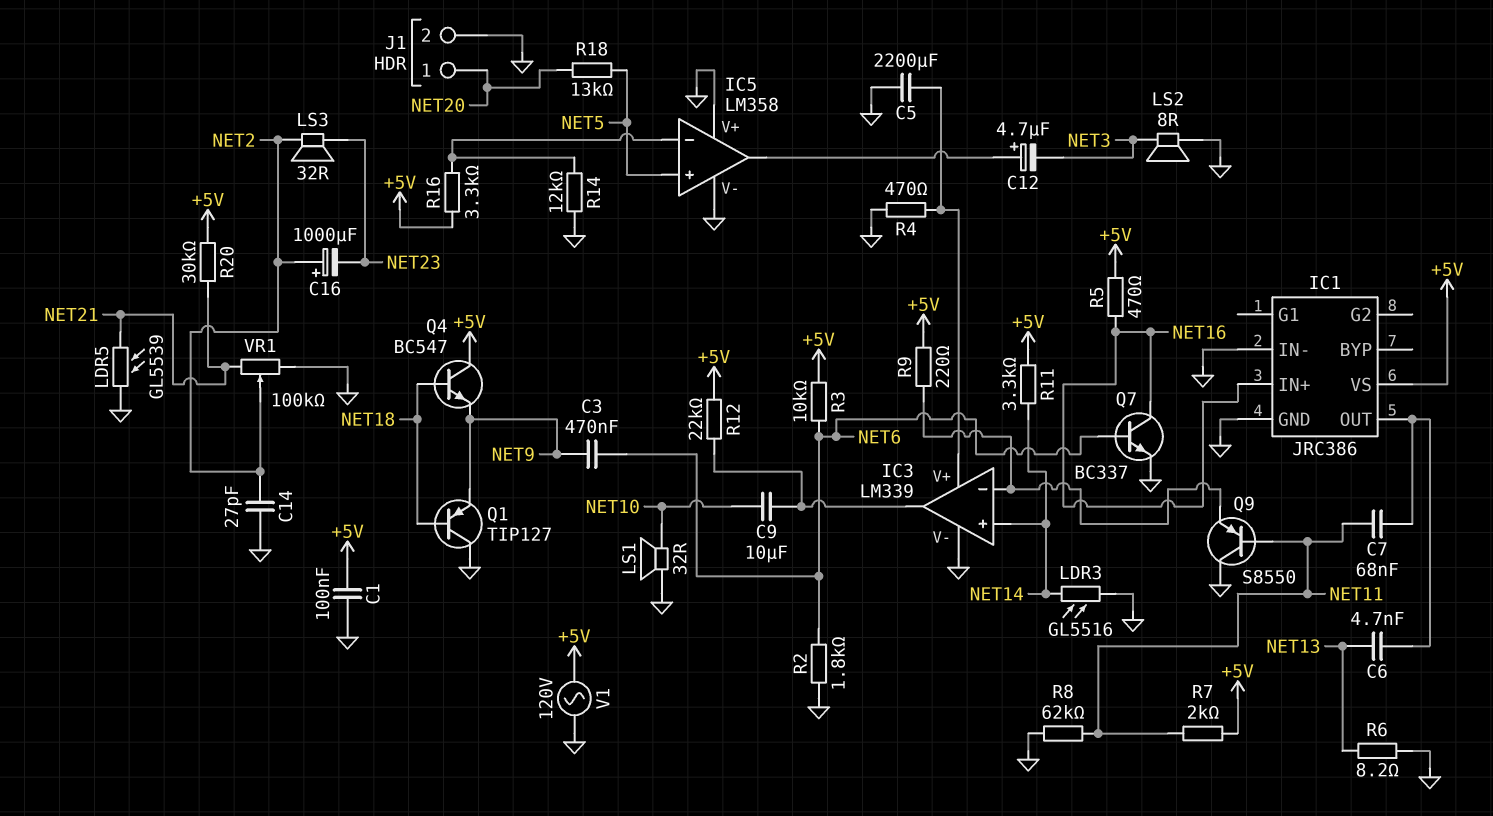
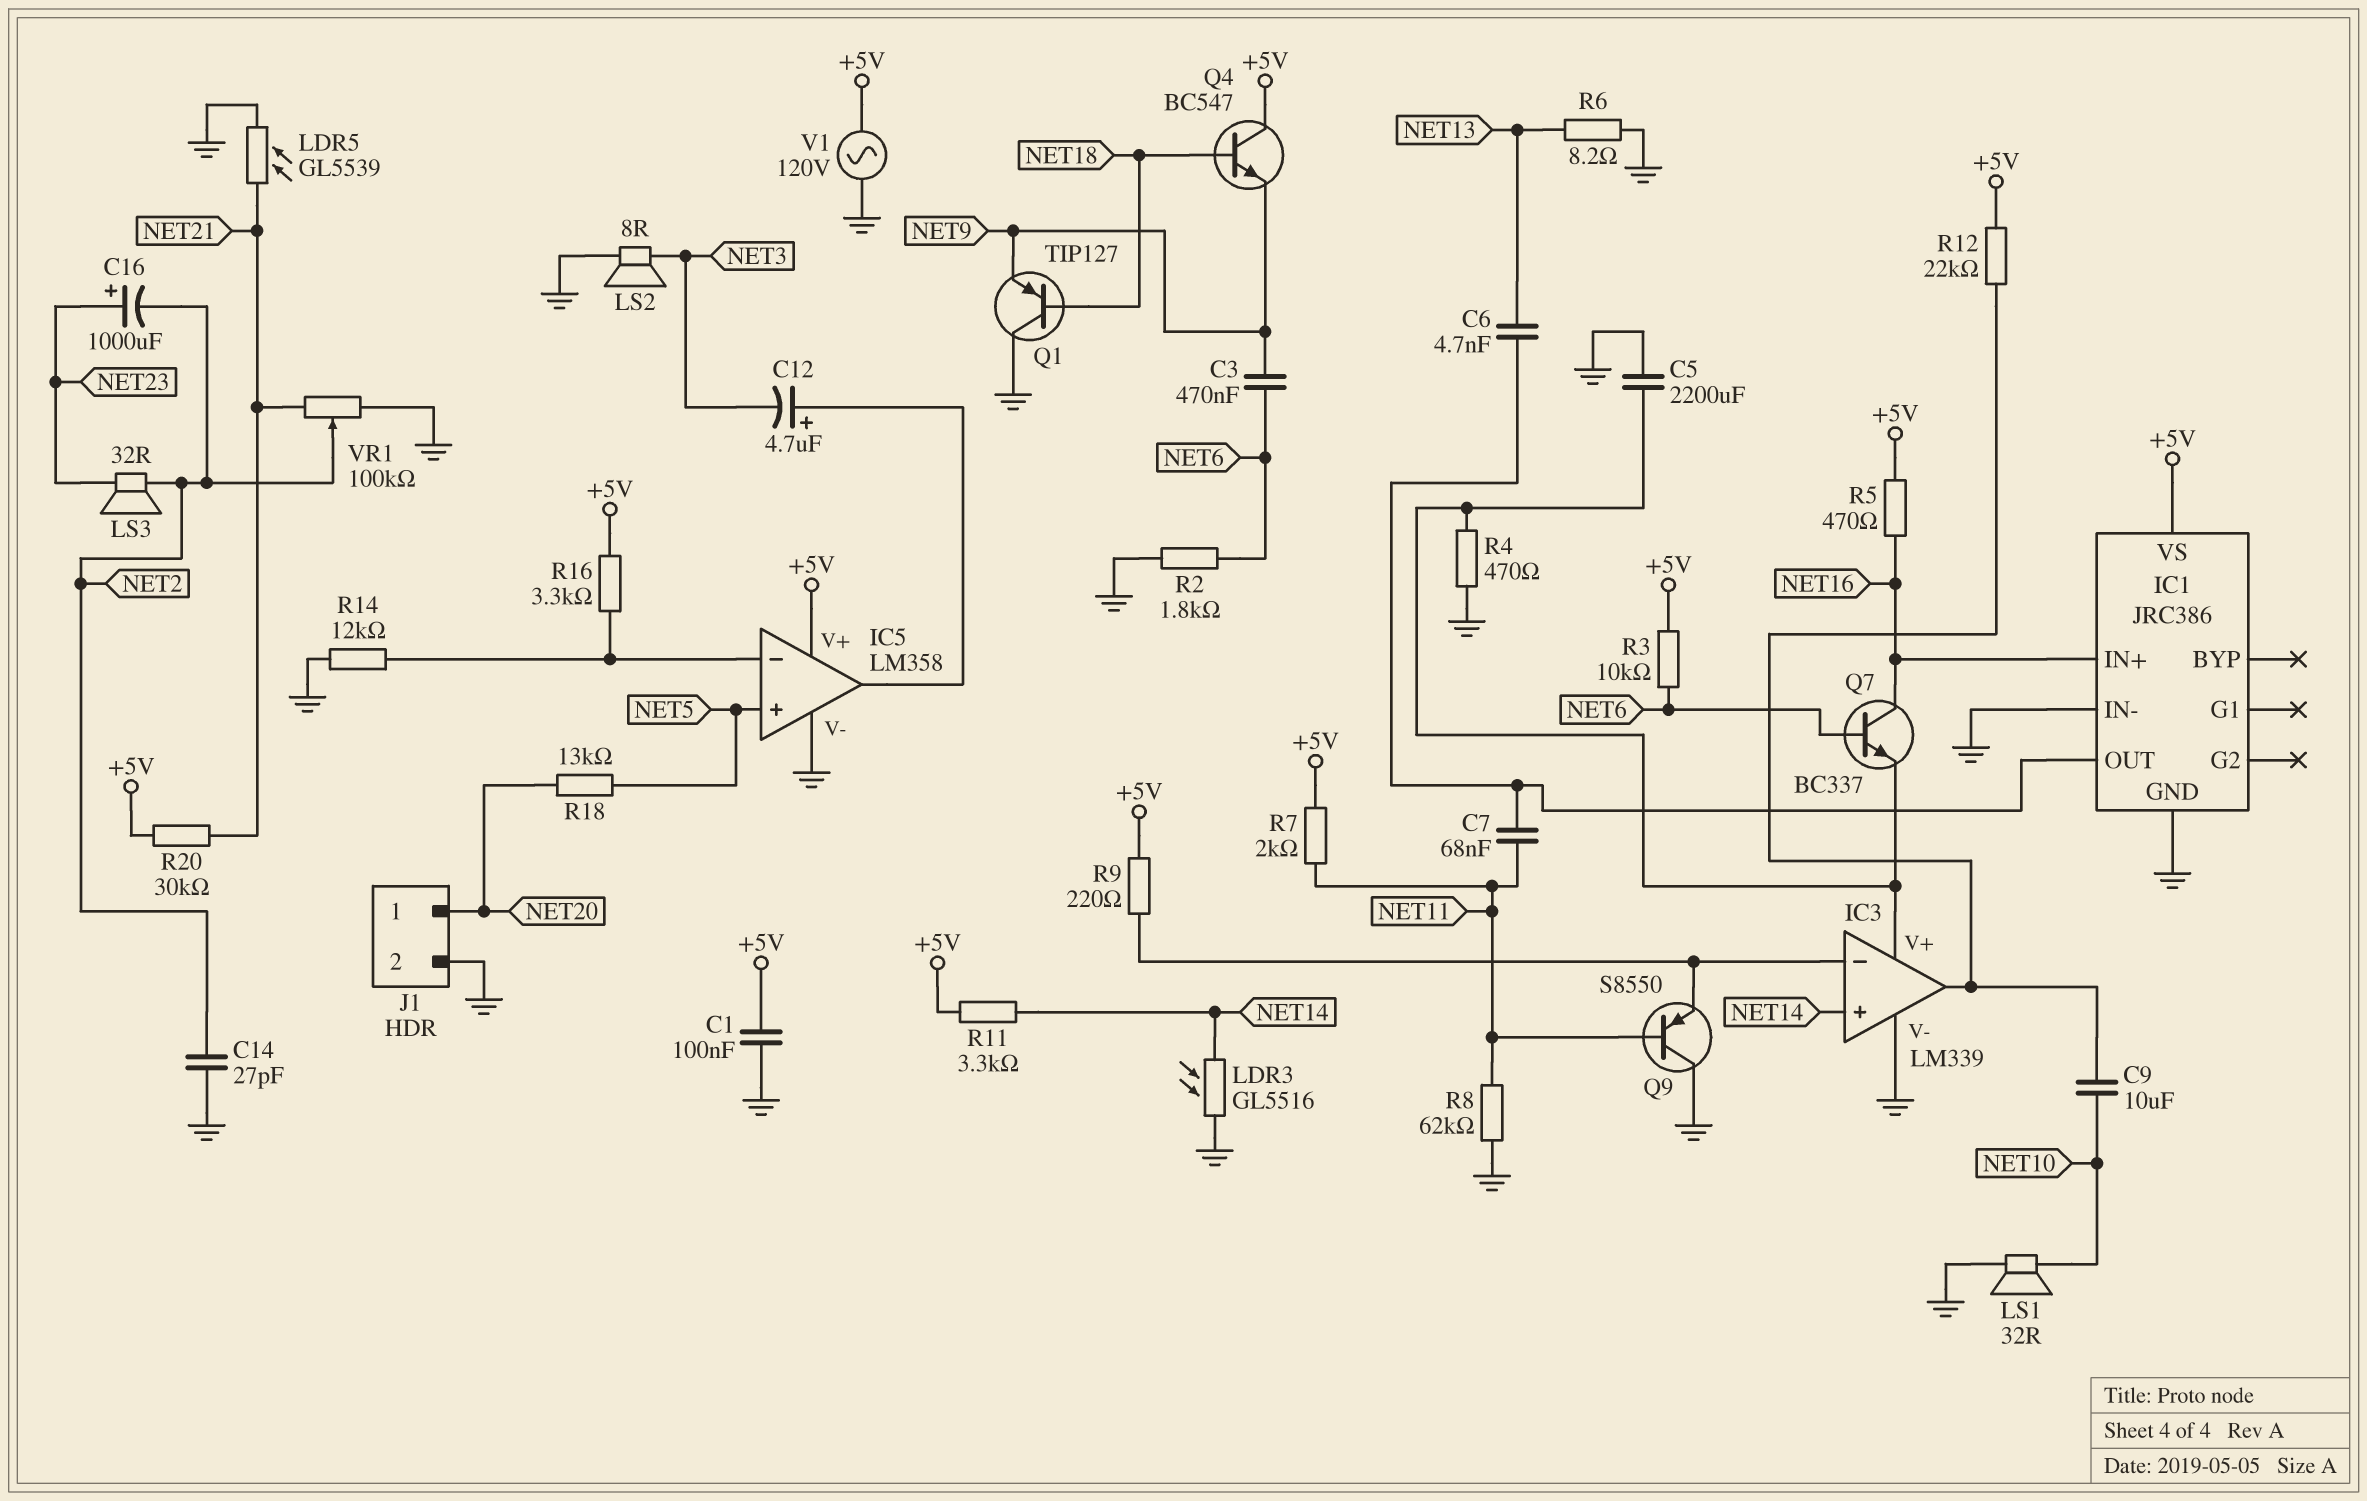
C16: 1000uF (plus NET2, minus NET23) -> 1000uF (plus NET23, minus NET2)
IC5 pin V+: GND -> +5V
Q7: NPN BC337 (B NET6, C NET16, E GND) -> NPN BC337 (B NET6, C NET16, E IC3/V+)

